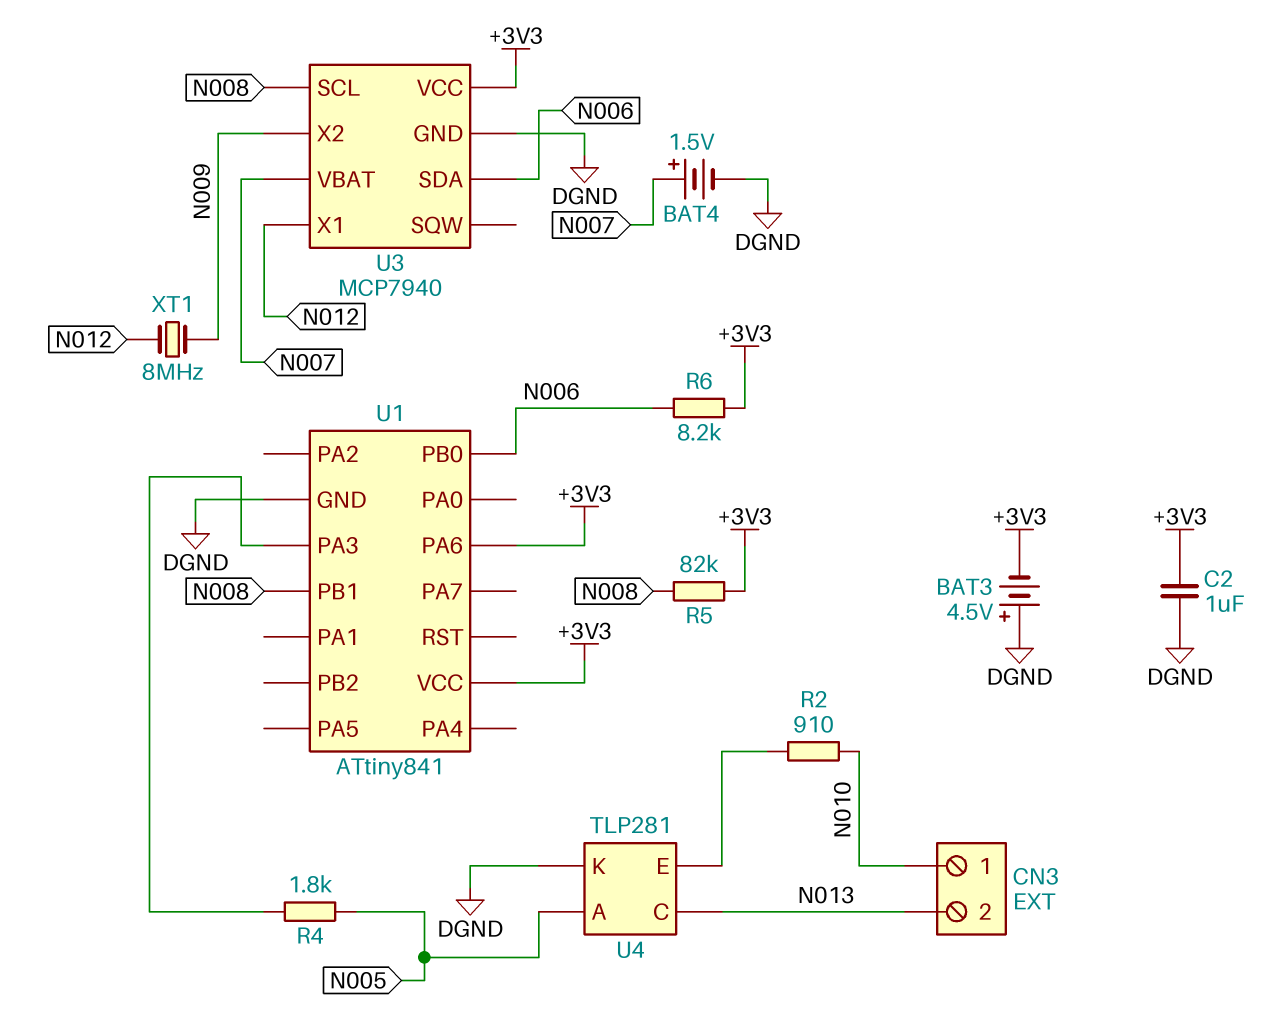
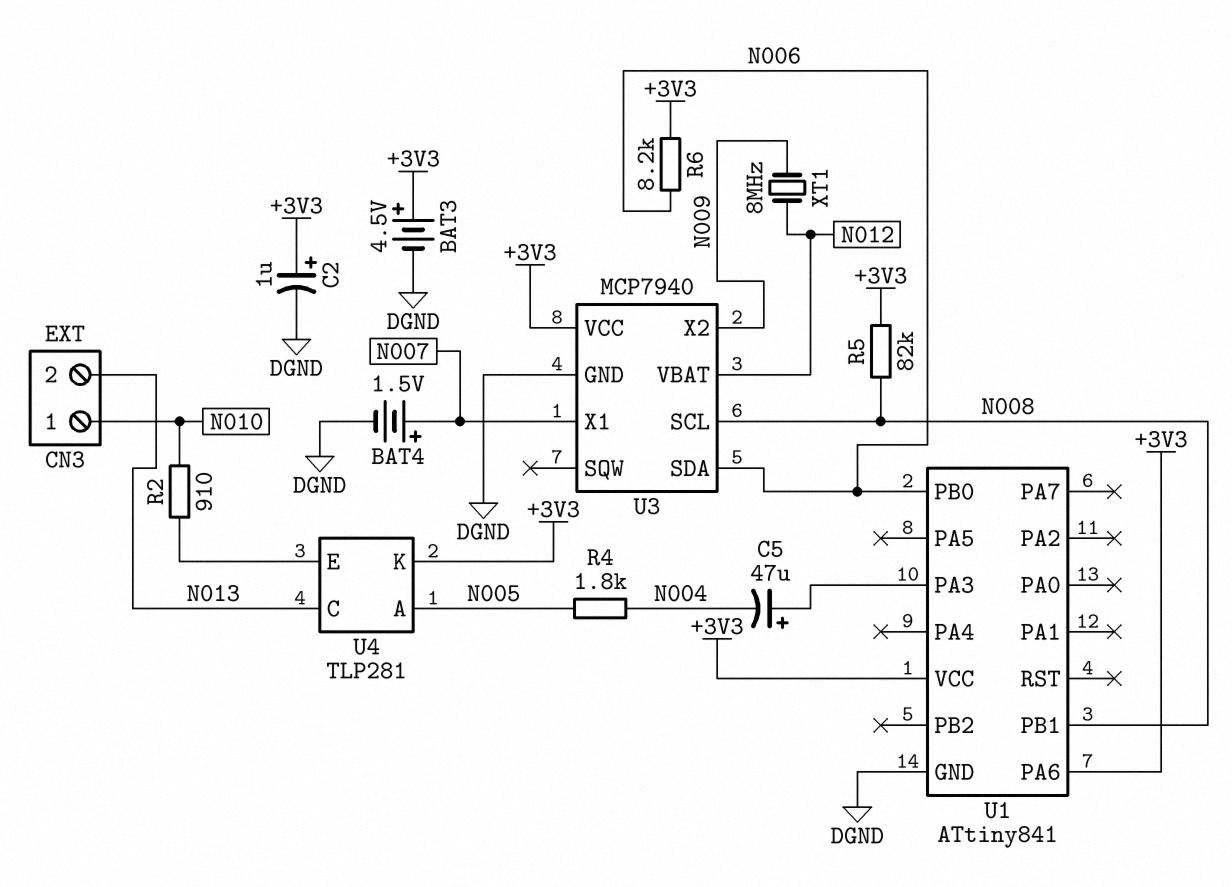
BAT3: 4.5V (plus DGND, minus +3V3) -> 4.5V (plus +3V3, minus DGND)
C2: 1uF (+3V3, DGND) -> 1uF (plus +3V3, minus DGND)
C5: none -> 47uF (plus U1/PA3, minus N004)
R4: 1.8k (N005, U1/PA3) -> 1.8k (N004, N005)
U3 pin VBAT: N007 -> N012
U3 pin X1: N012 -> N007
U4 pin K: DGND -> +3V3

